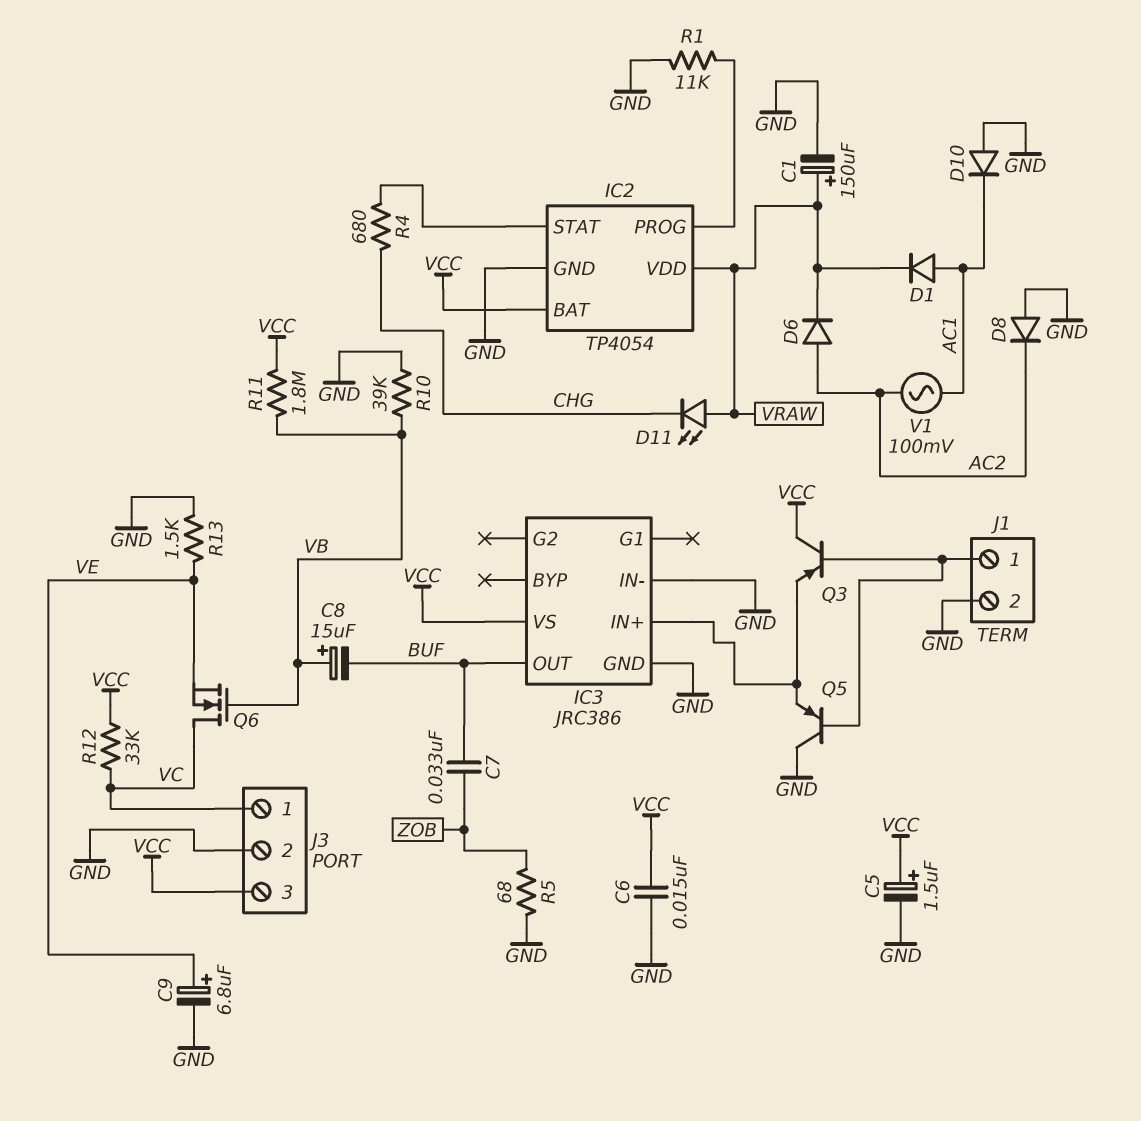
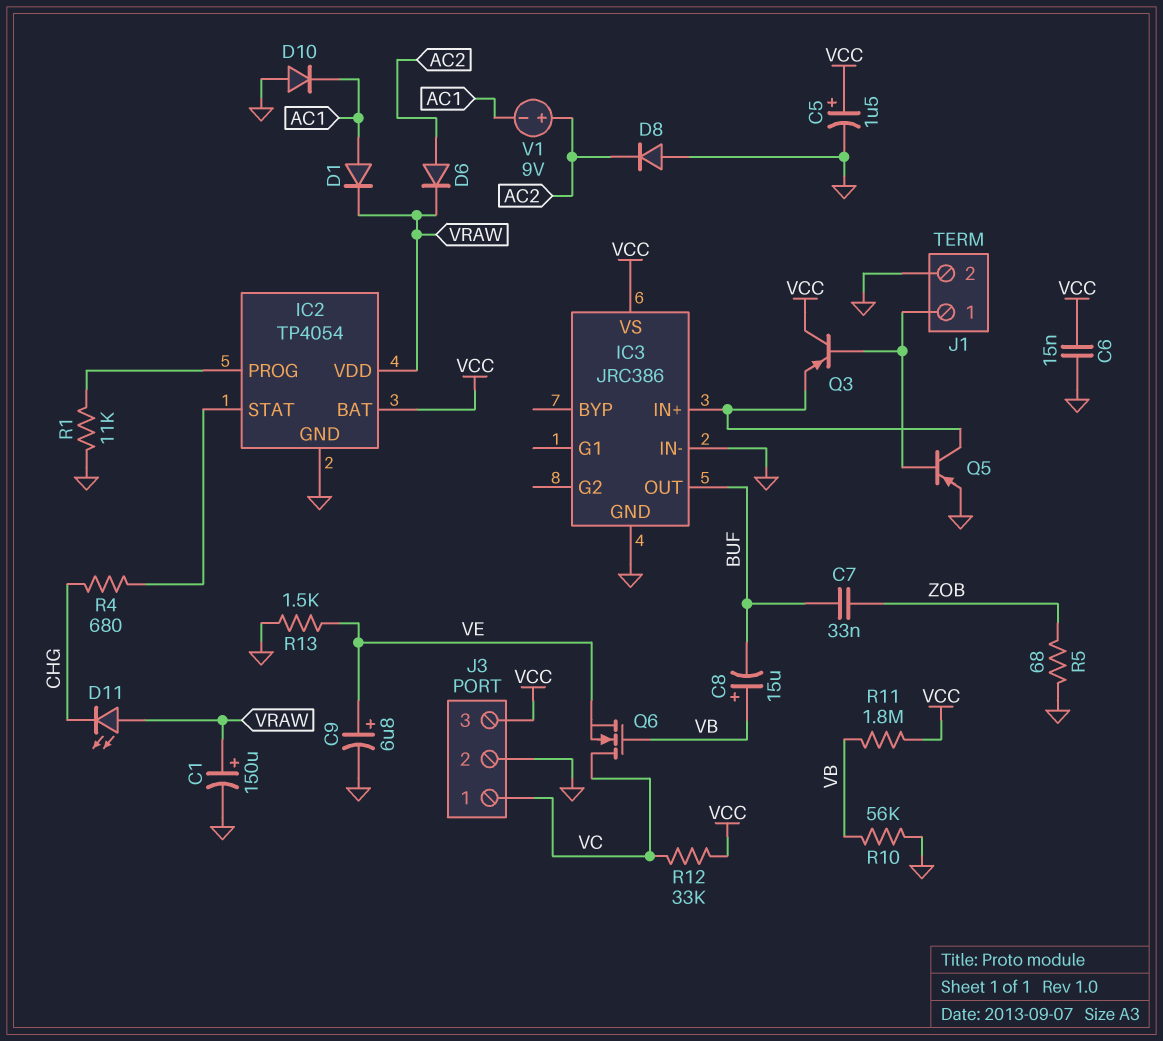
Q5: PNP (B J1/1, C GND, E IC3/IN+) -> PNP (B J1/1, C IC3/IN+, E GND)
R10: 39k (GND, VB) -> 56k (GND, VB)
V1: AC 100mV (AC1, AC2) -> 9V (plus AC2, minus AC1)

